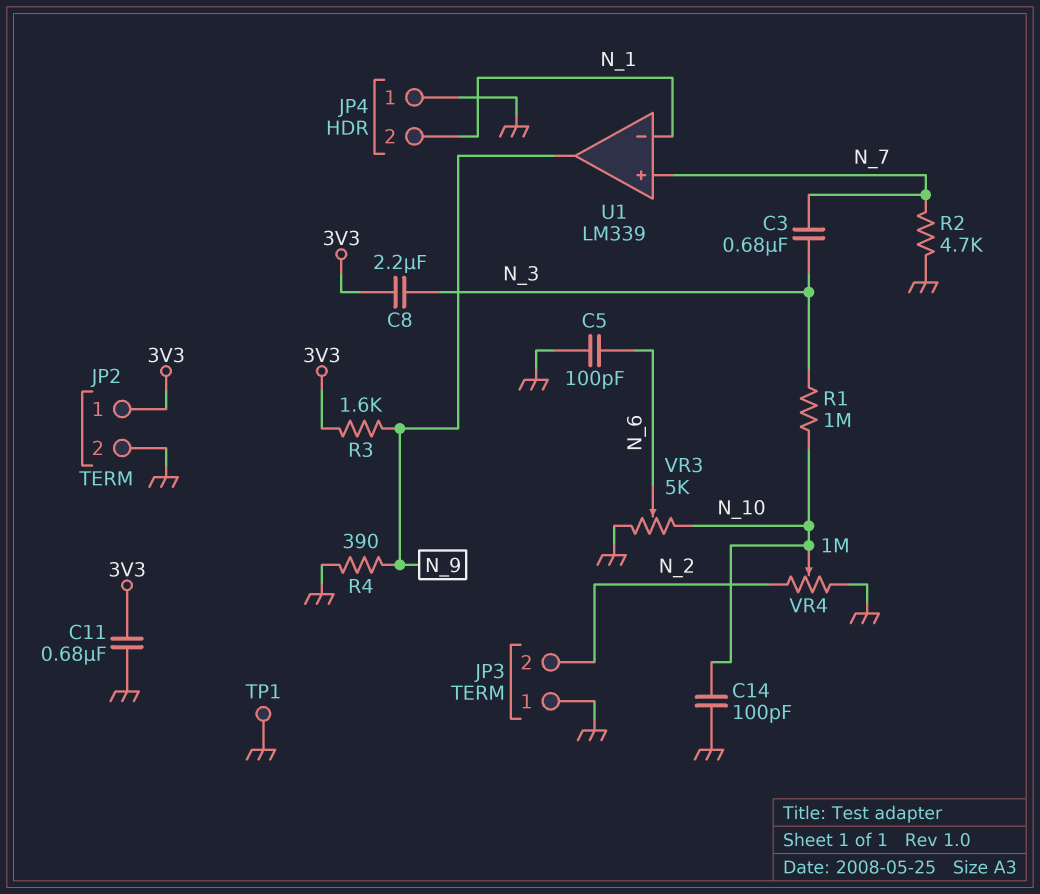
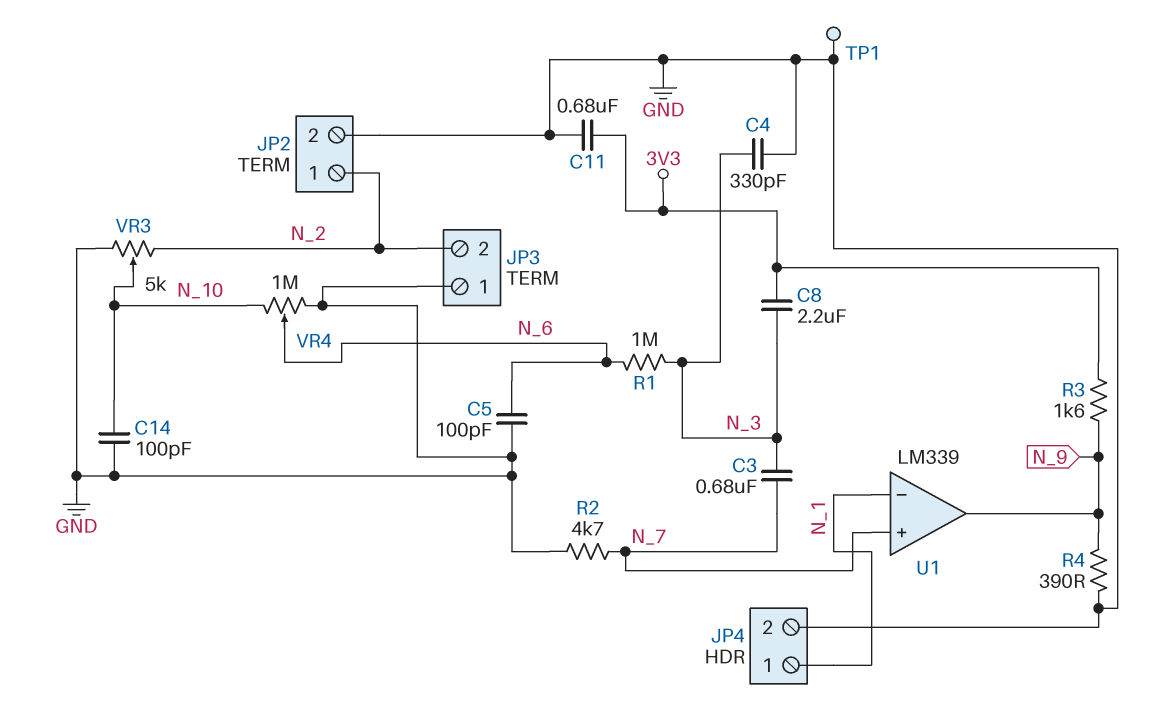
C4: none -> 330pF (GND, N_3)
JP2 pin 1: 3V3 -> N_2
JP4 pin 1: GND -> N_1
JP4 pin 2: N_1 -> GND
R1: 1M (N_3, N_10) -> 1M (N_3, N_6)
VR3: 5k (GND, N_10, wiper N_6) -> 5k (GND, N_2, wiper N_10)
VR4: 1M (GND, N_2, wiper N_10) -> 1M (GND, N_10, wiper N_6)

